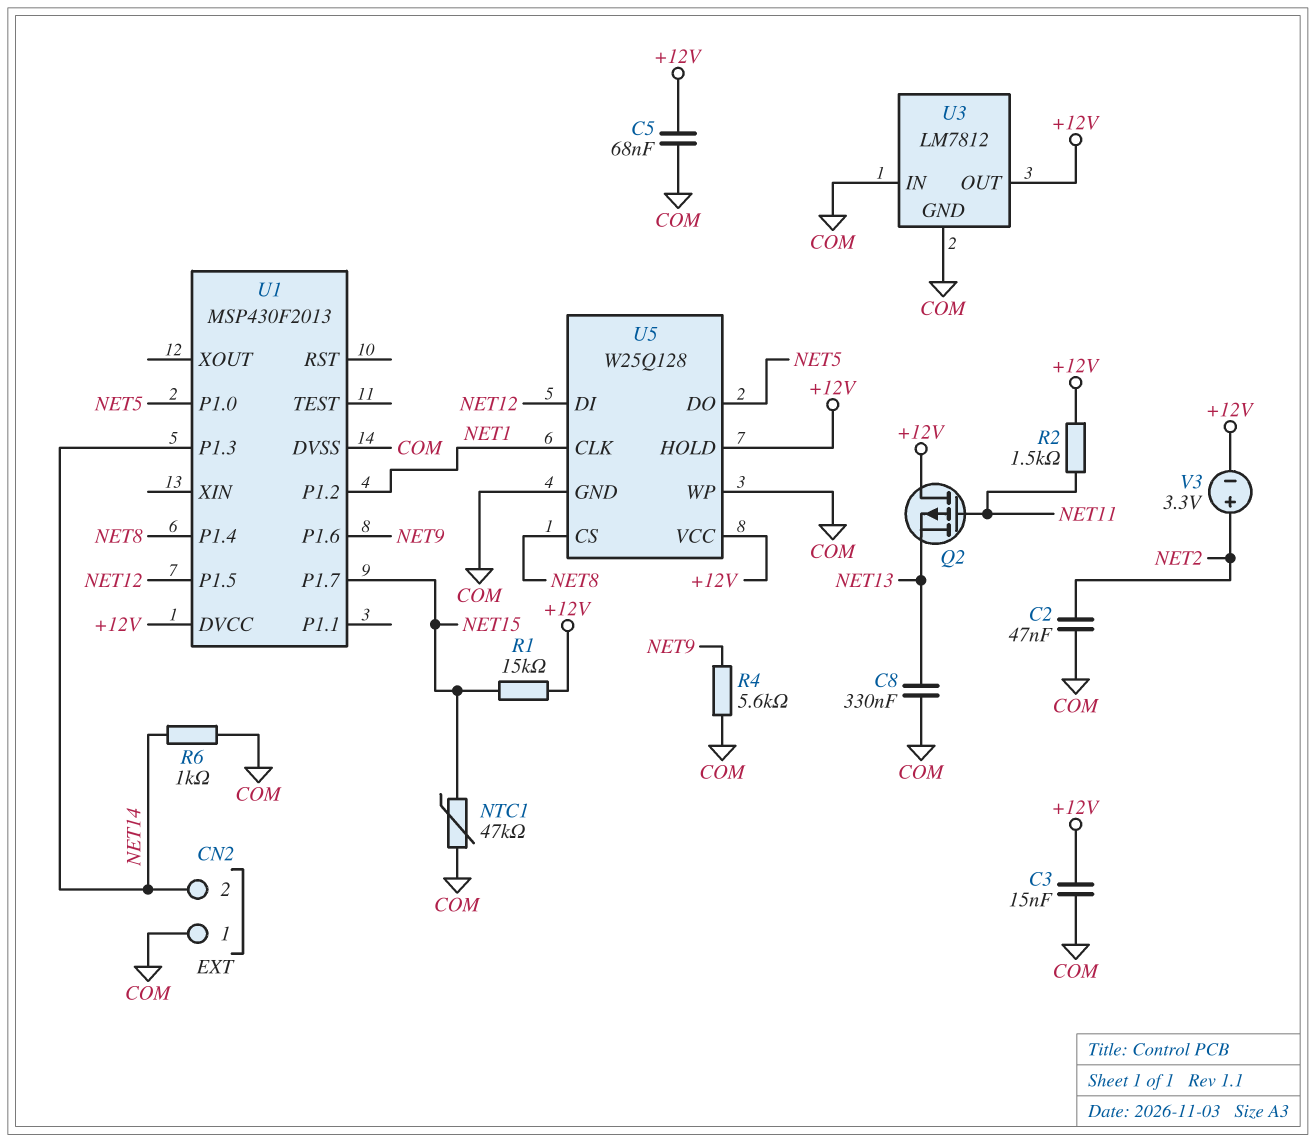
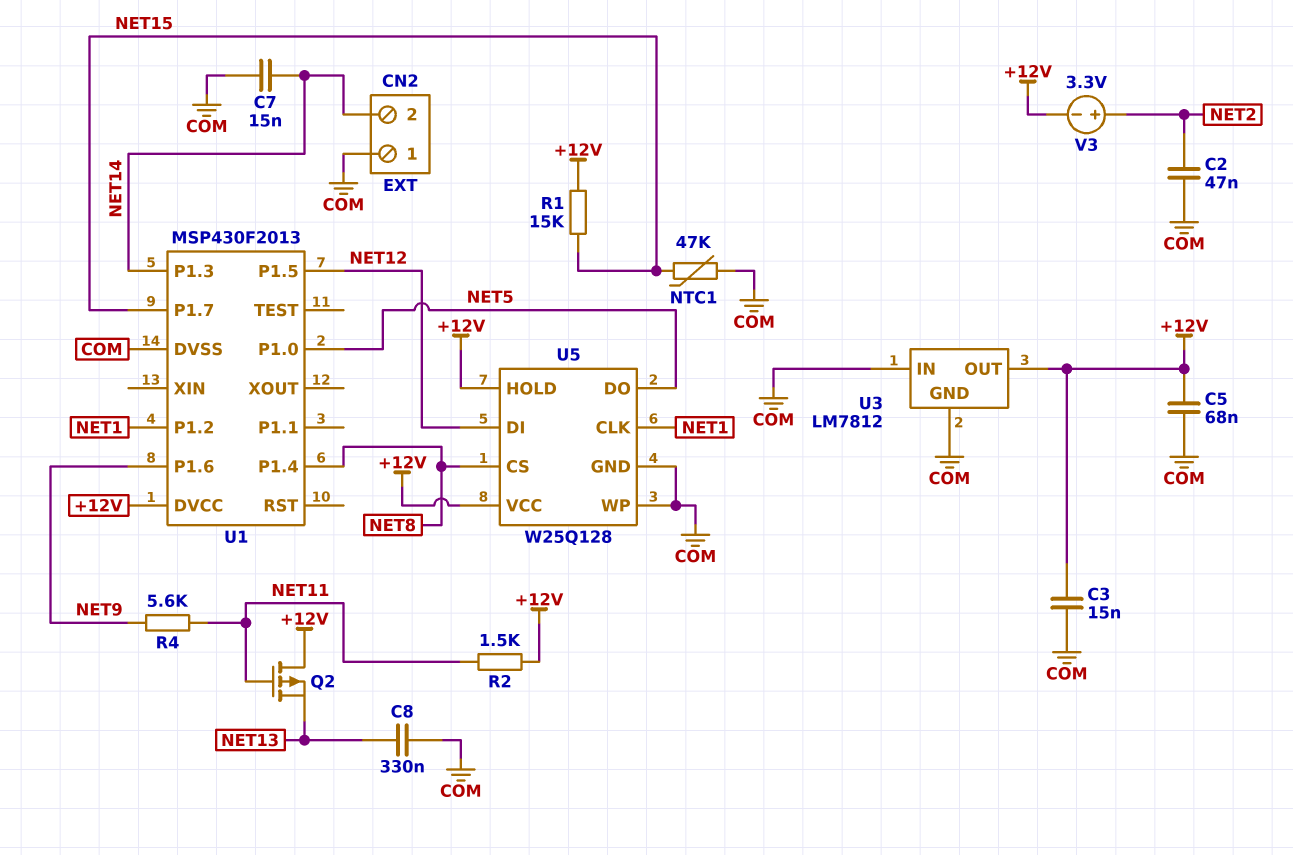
C7: none -> 15nF (COM, NET14)
R4: 5.6k (COM, NET9) -> 5.6k (NET9, NET11)
R6: 1k (COM, NET14) -> none

